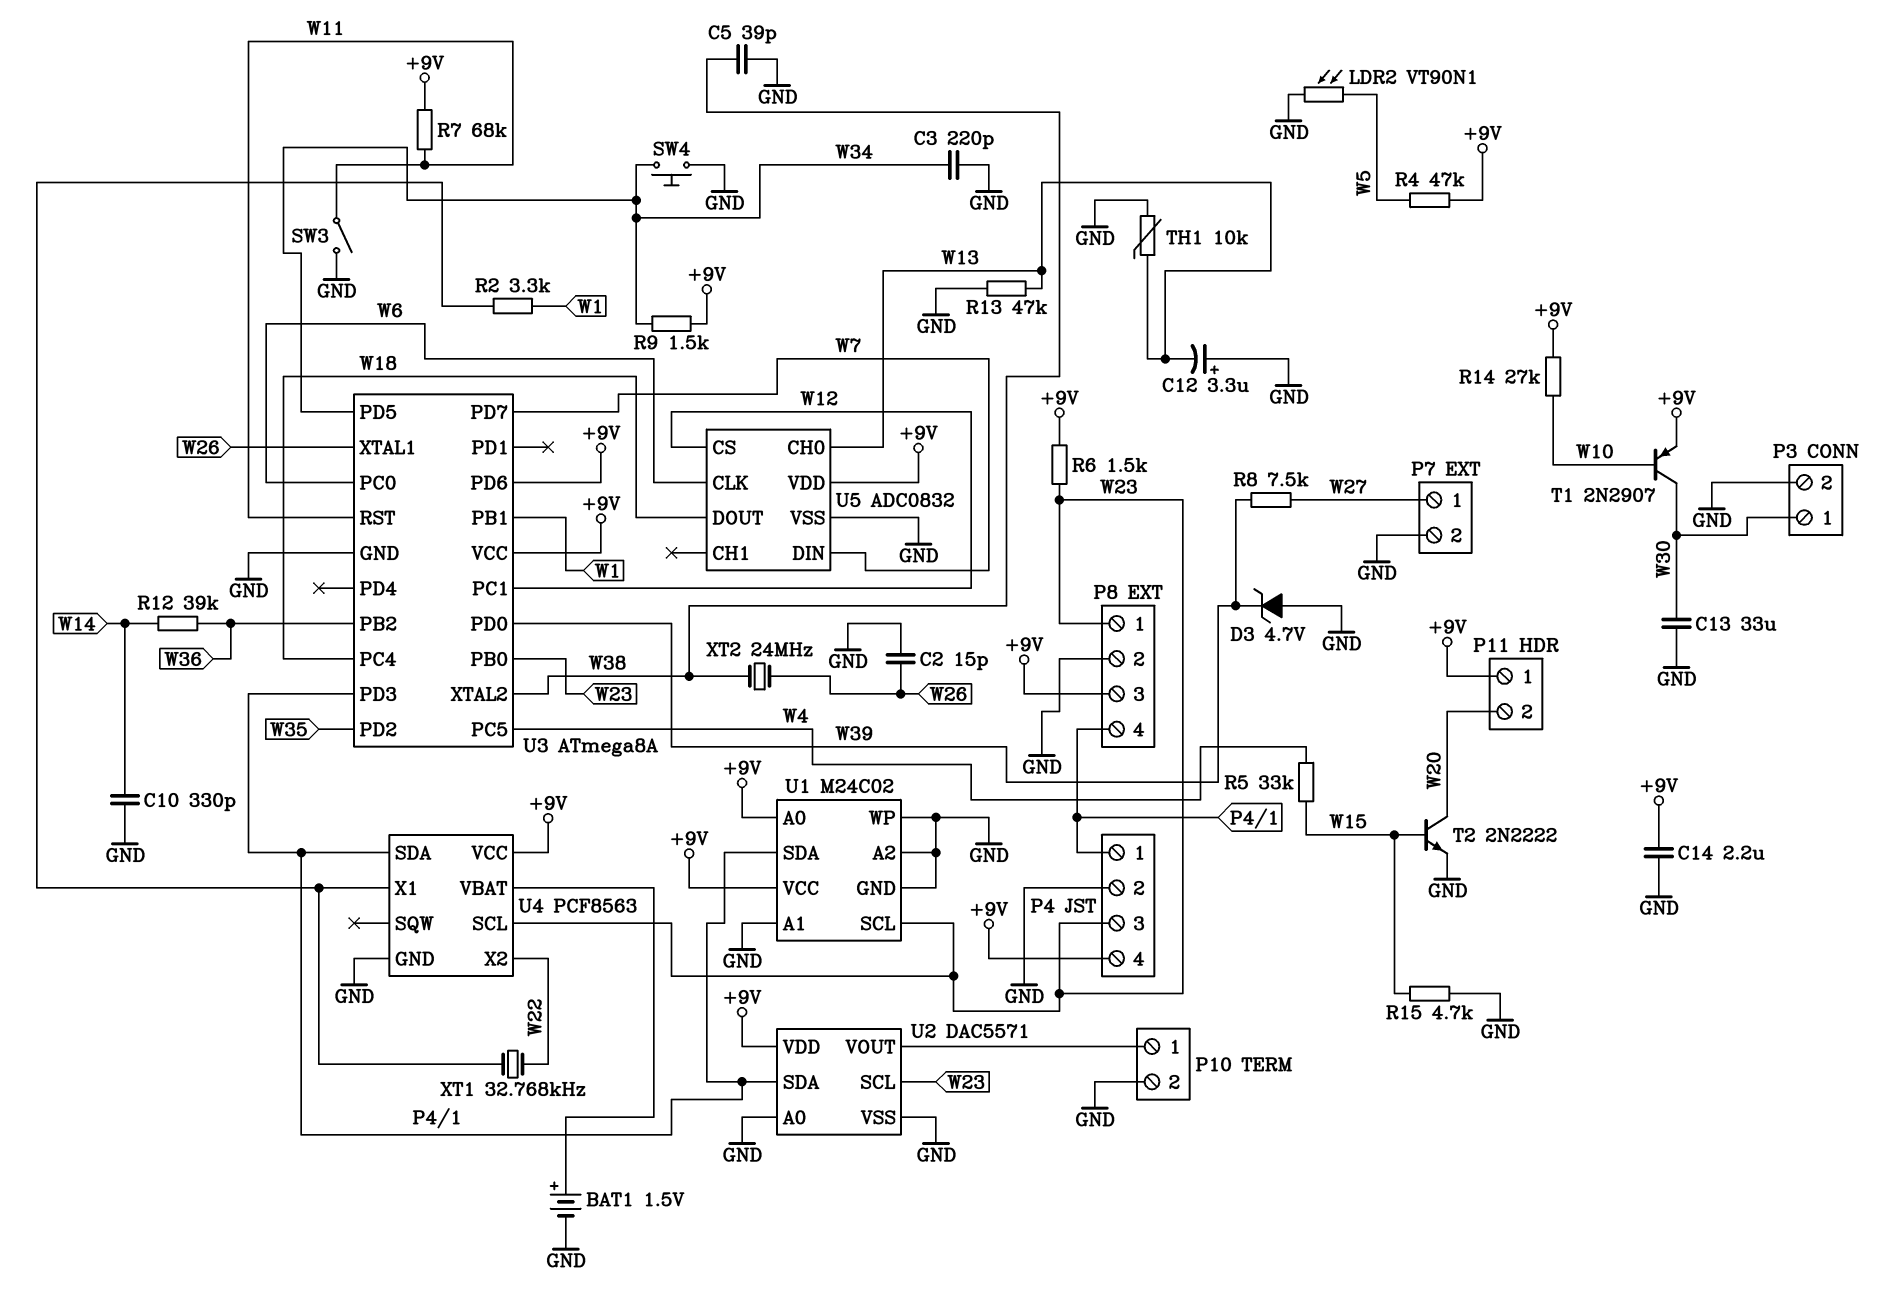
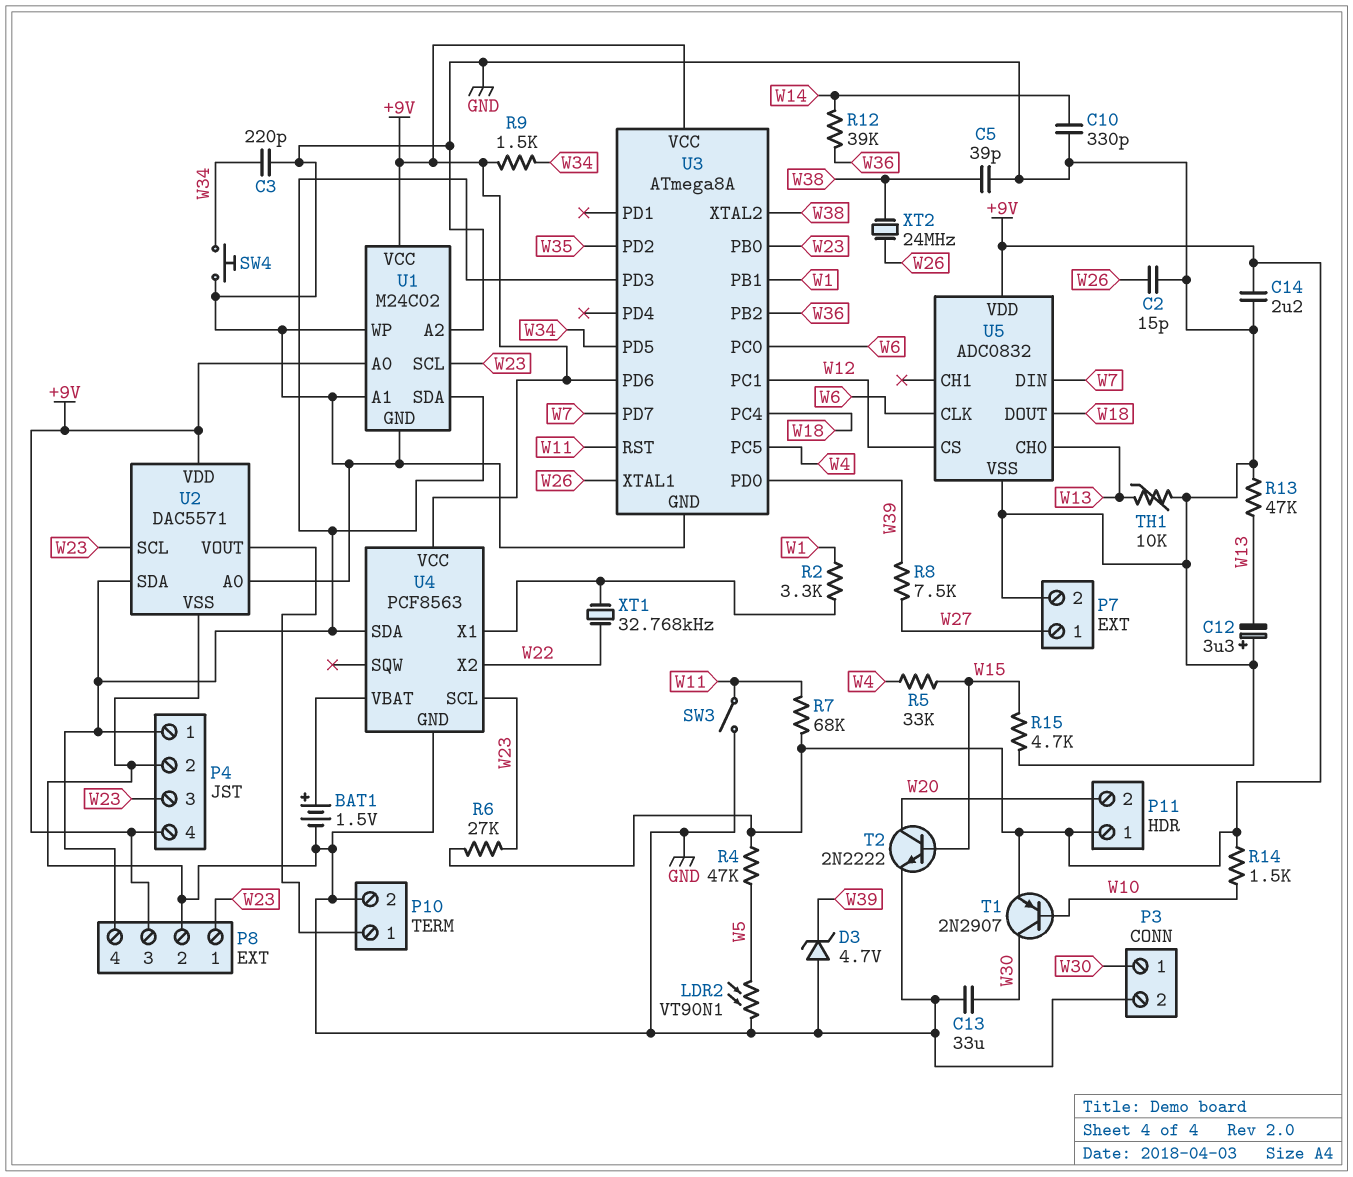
R6: 1.5k (+9V, W23) -> 27k (+9V, W23)
R14: 27k (+9V, W10) -> 1.5k (+9V, W10)

